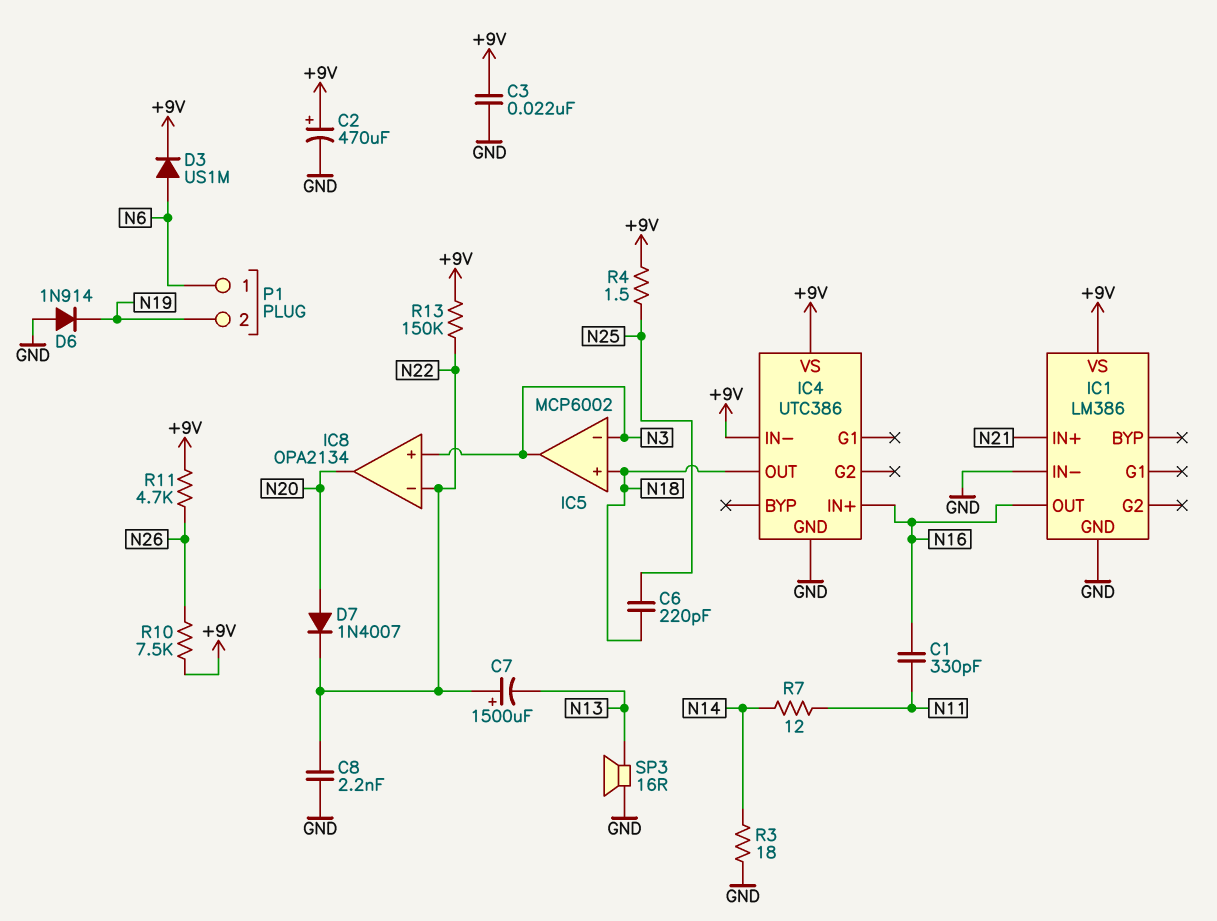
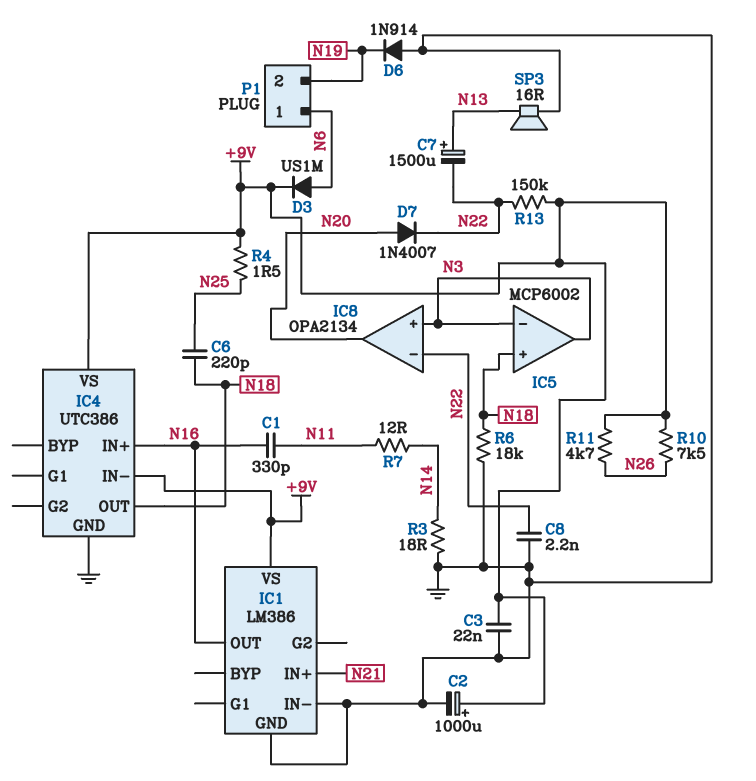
C2: 470uF (plus +9V, minus GND) -> 1000uF (plus +9V, minus GND)
C7: 1500uF (plus N22, minus N13) -> 1500uF (plus N13, minus N22)
R6: none -> 18k (GND, N18)

